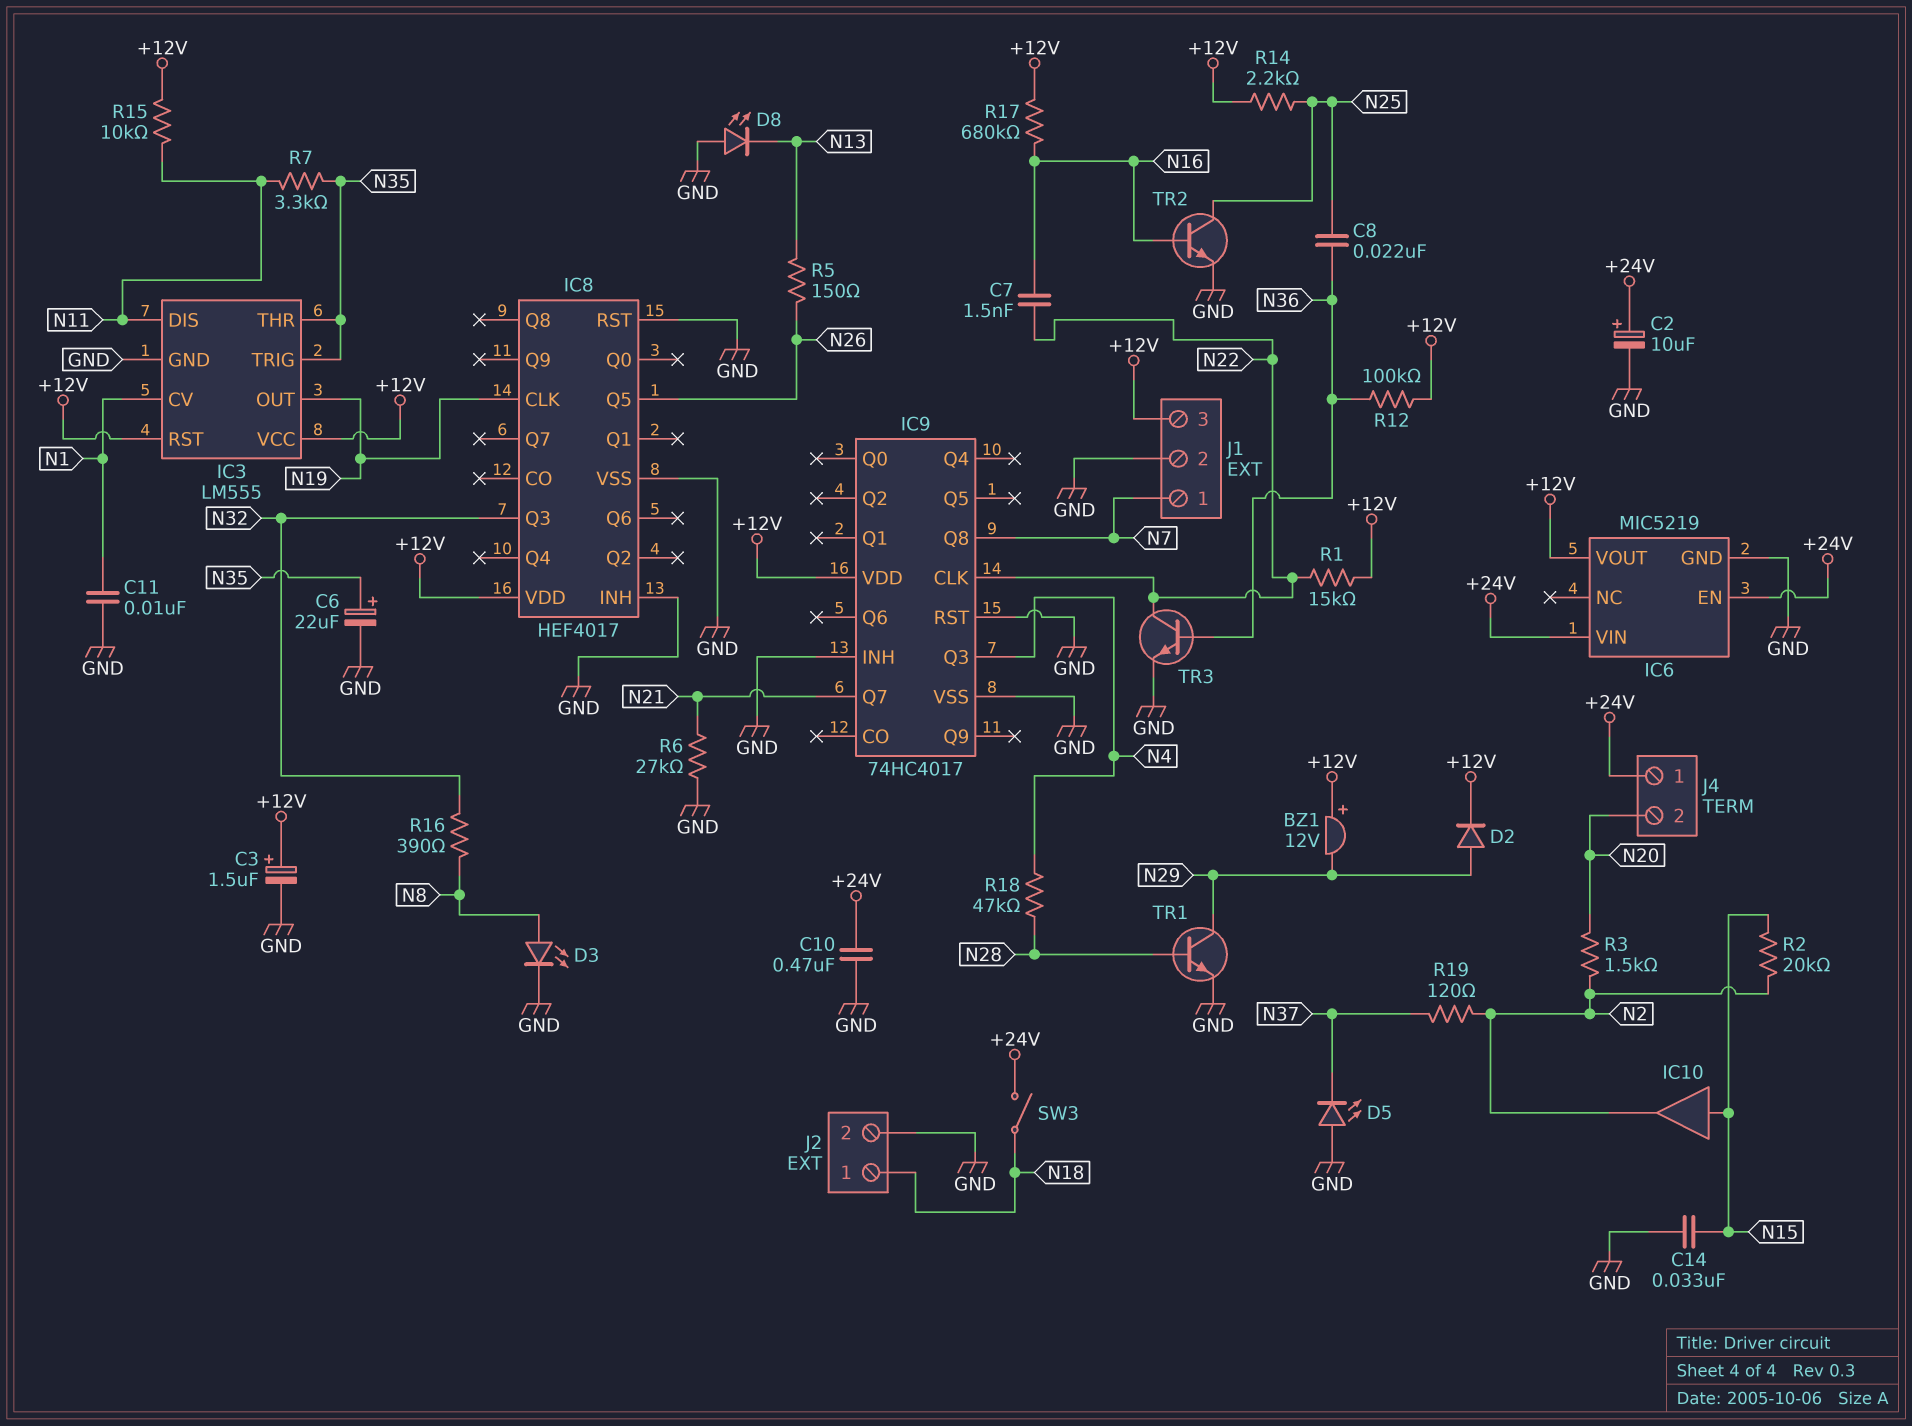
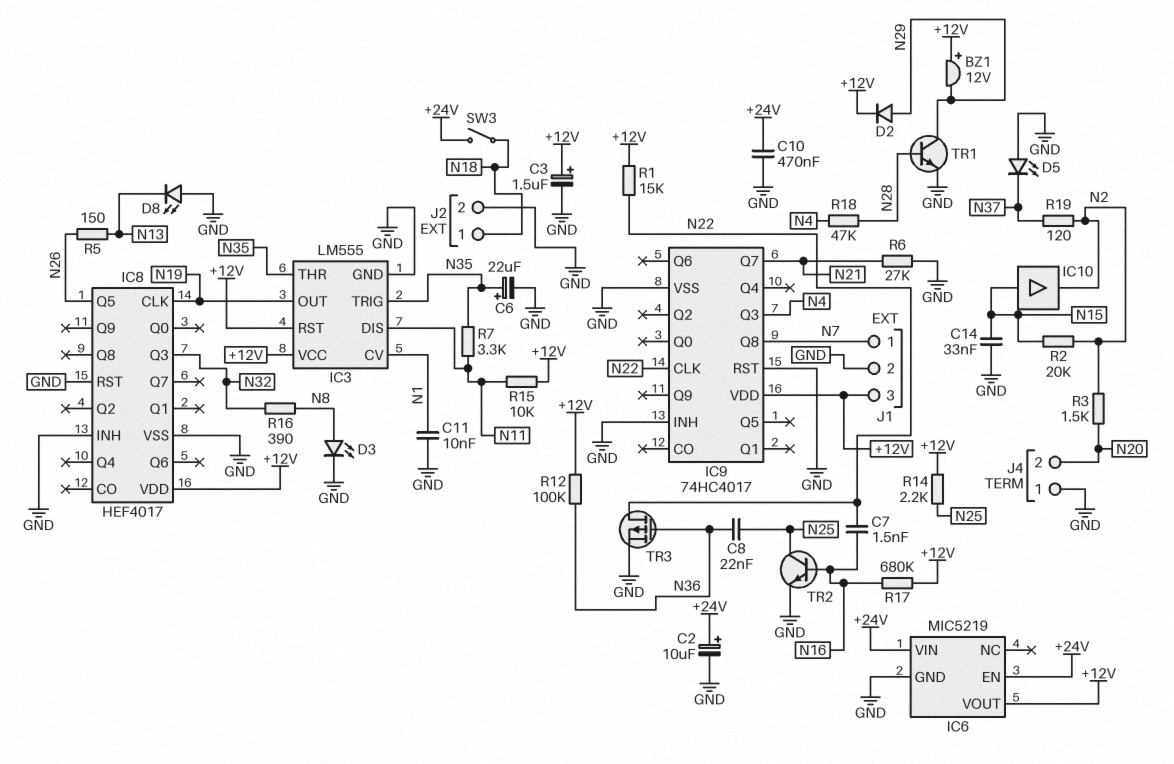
J4 pin 1: +24V -> GND
TR3: NPN (B N36, C N22, E GND) -> PMOS (G N36, D N22, S GND)

